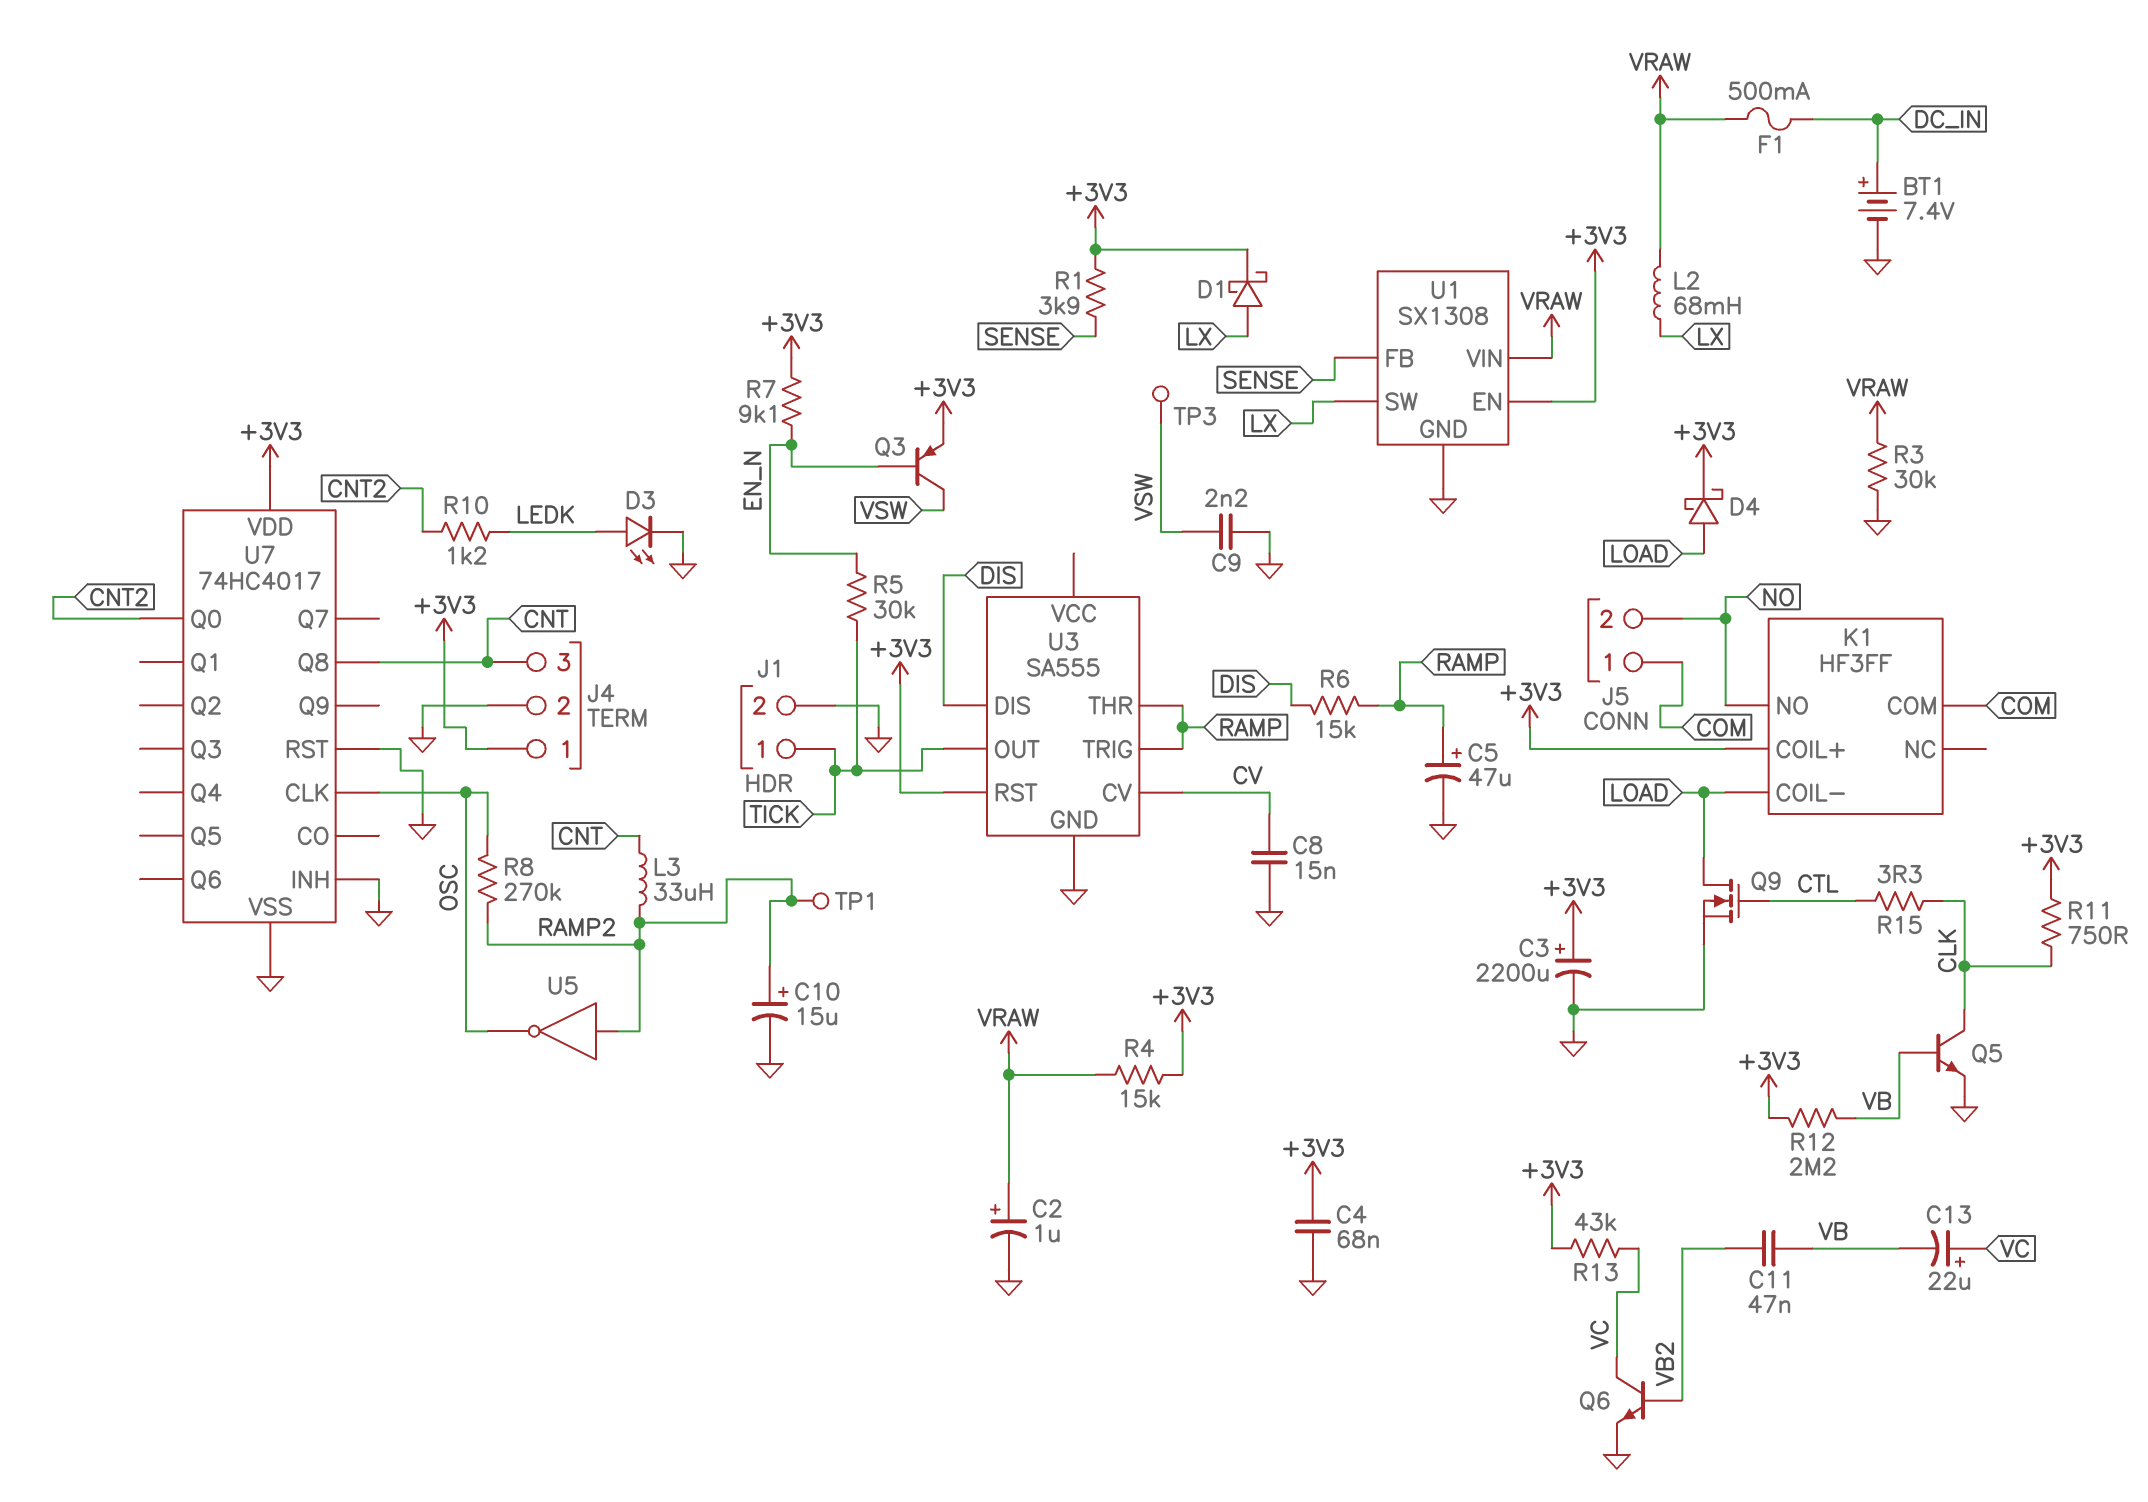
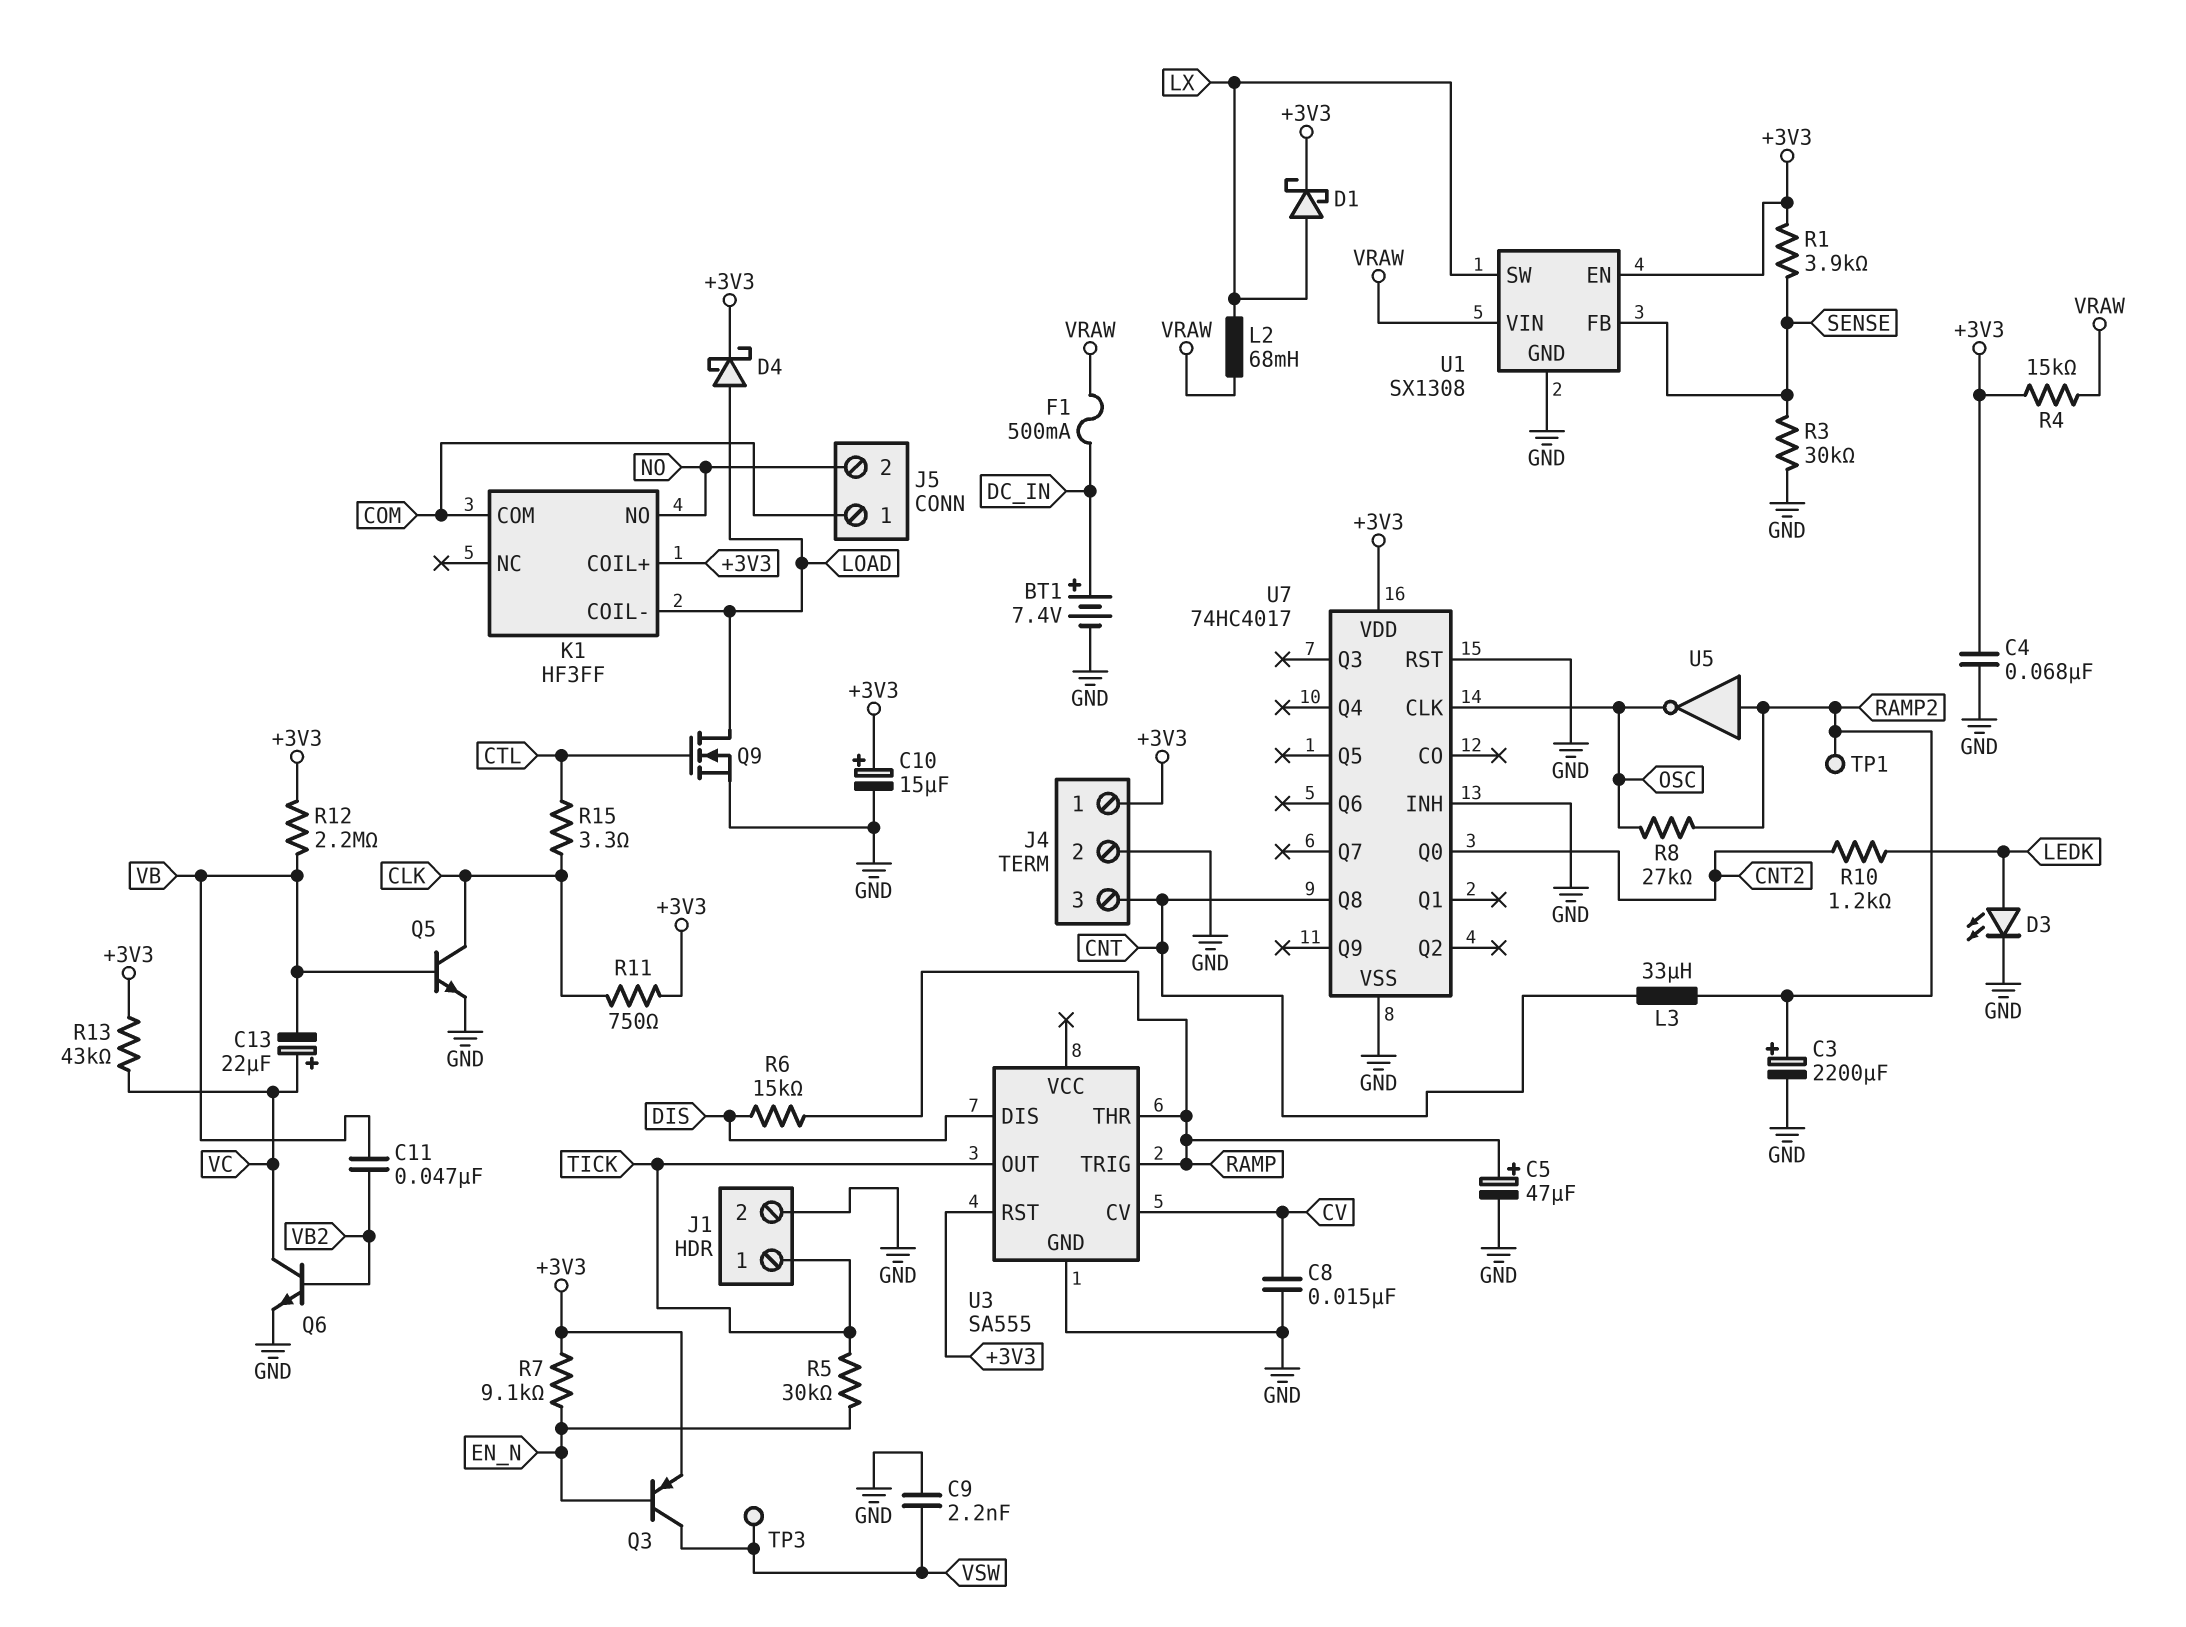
C2: 1uF (plus VRAW, minus GND) -> none
C3: 2200uF (plus +3V3, minus GND) -> 2200uF (plus RAMP2, minus GND)
C10: 15uF (plus RAMP2, minus GND) -> 15uF (plus +3V3, minus GND)
R3: 30k (GND, VRAW) -> 30k (GND, SENSE)
R8: 270k (OSC, RAMP2) -> 27k (OSC, RAMP2)

